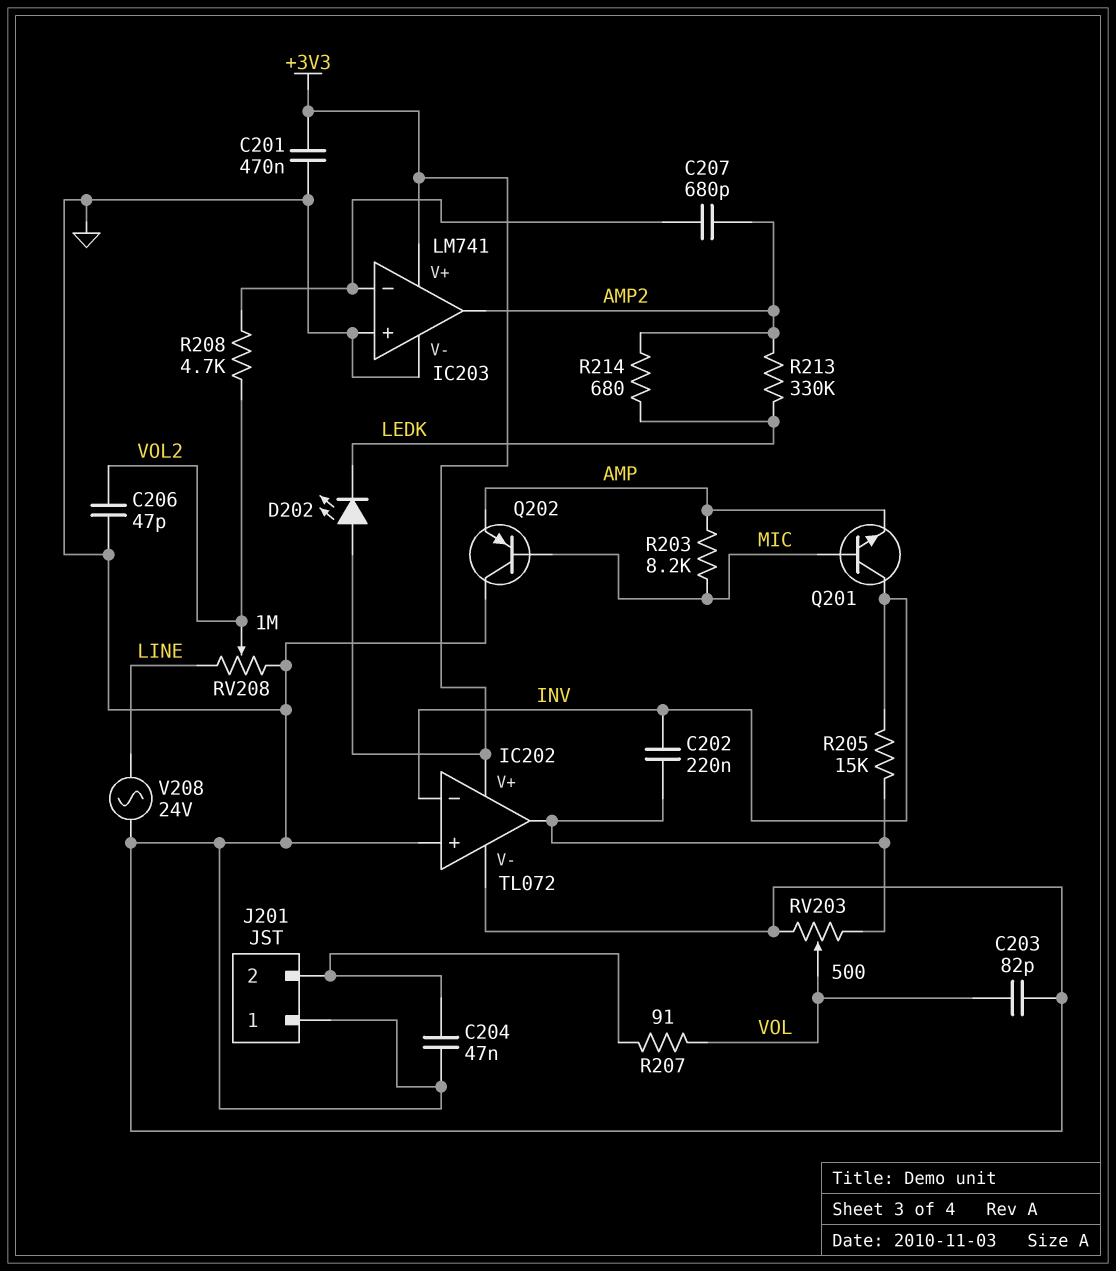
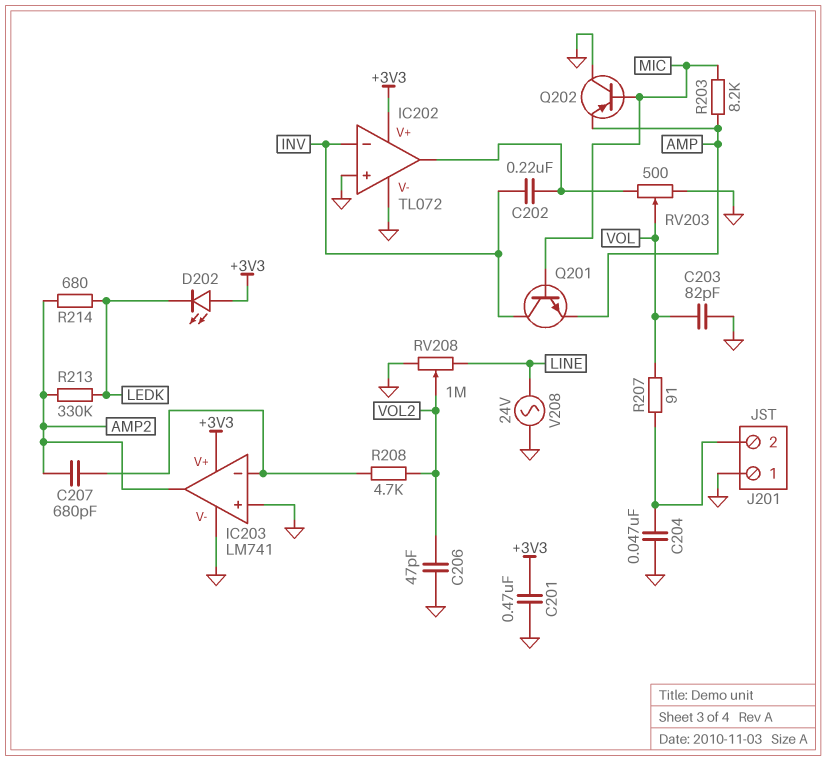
R205: 15k (IC202/out, INV) -> none

